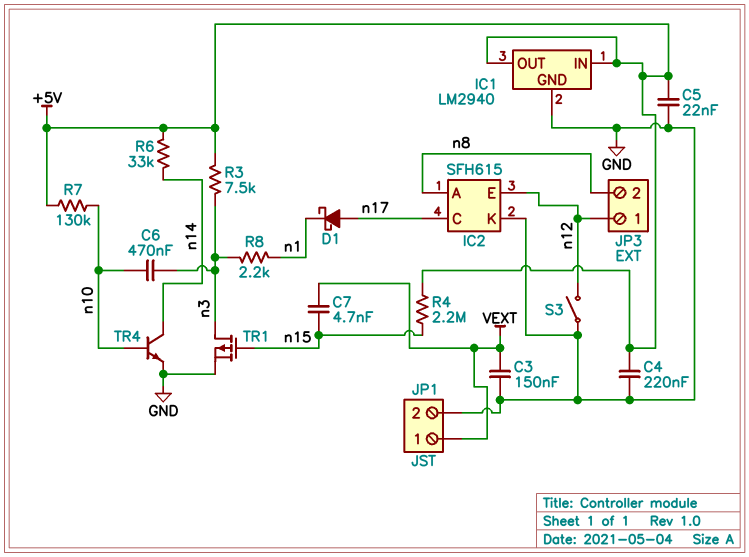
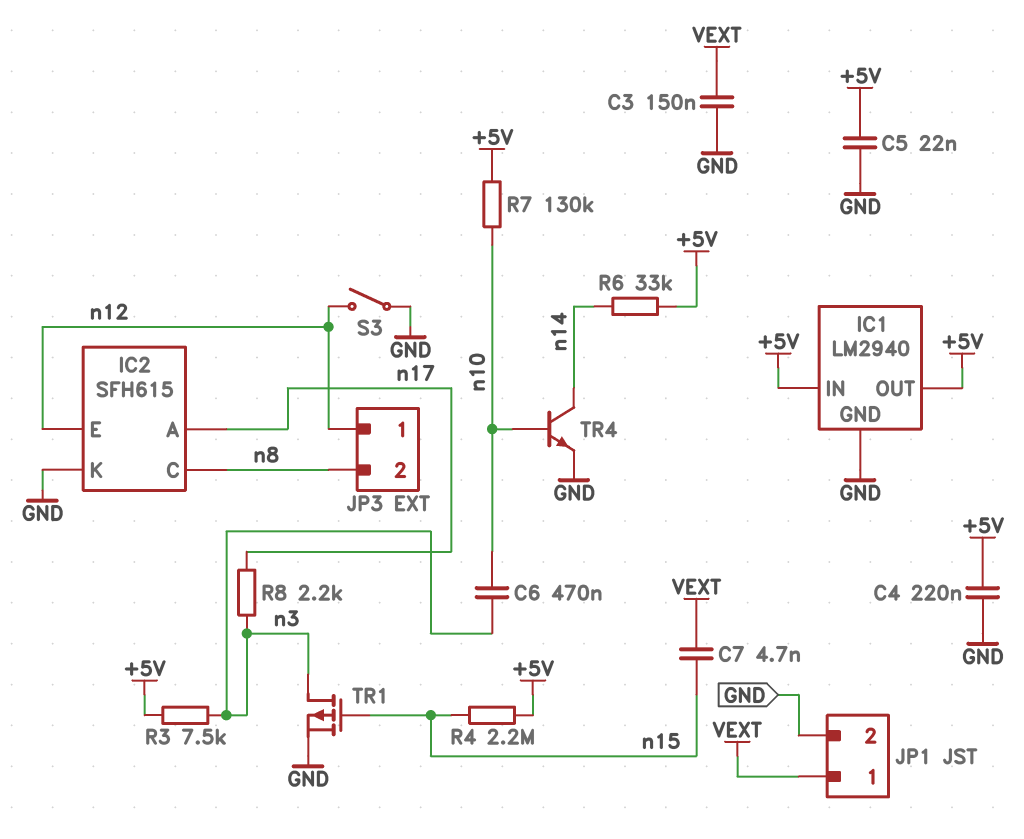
D1: schottky (A n17, K n1) -> none
IC2 pin A: n8 -> n17
IC2 pin C: n17 -> n8
R8: 2.2k (n1, n3) -> 2.2k (n3, n17)

